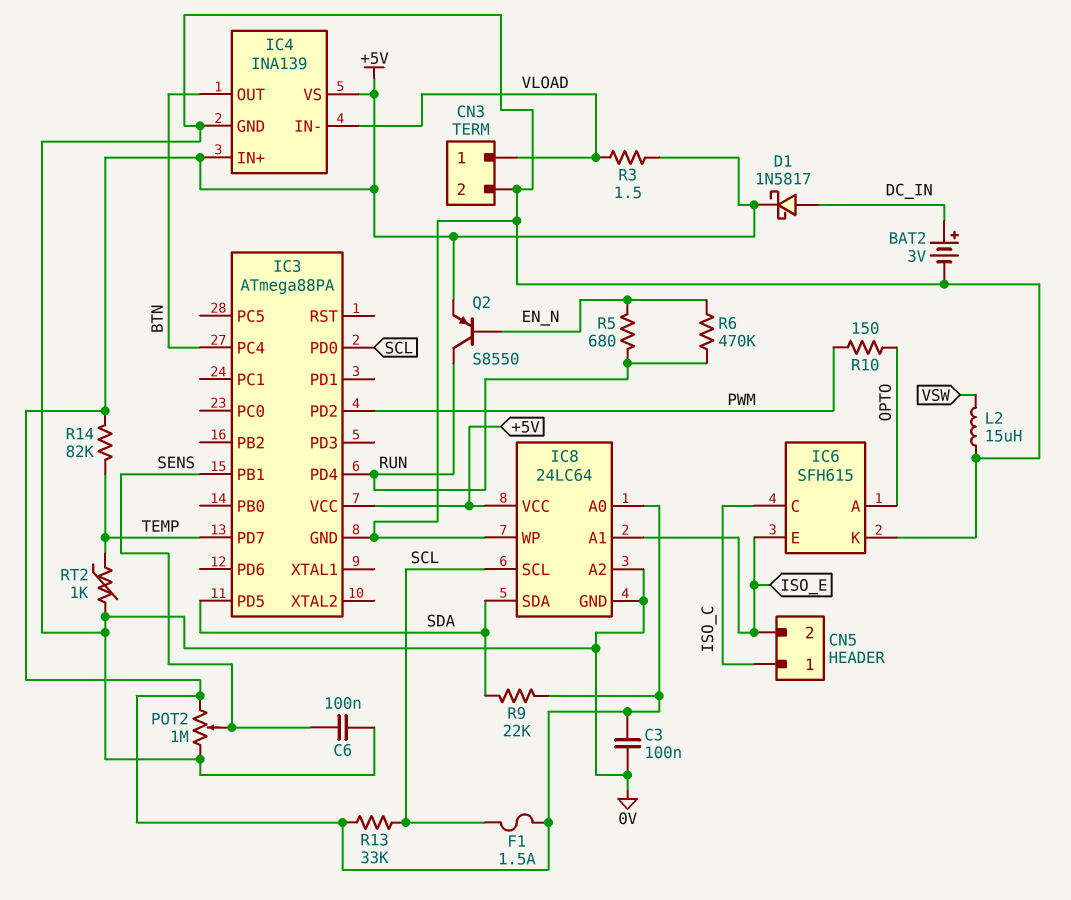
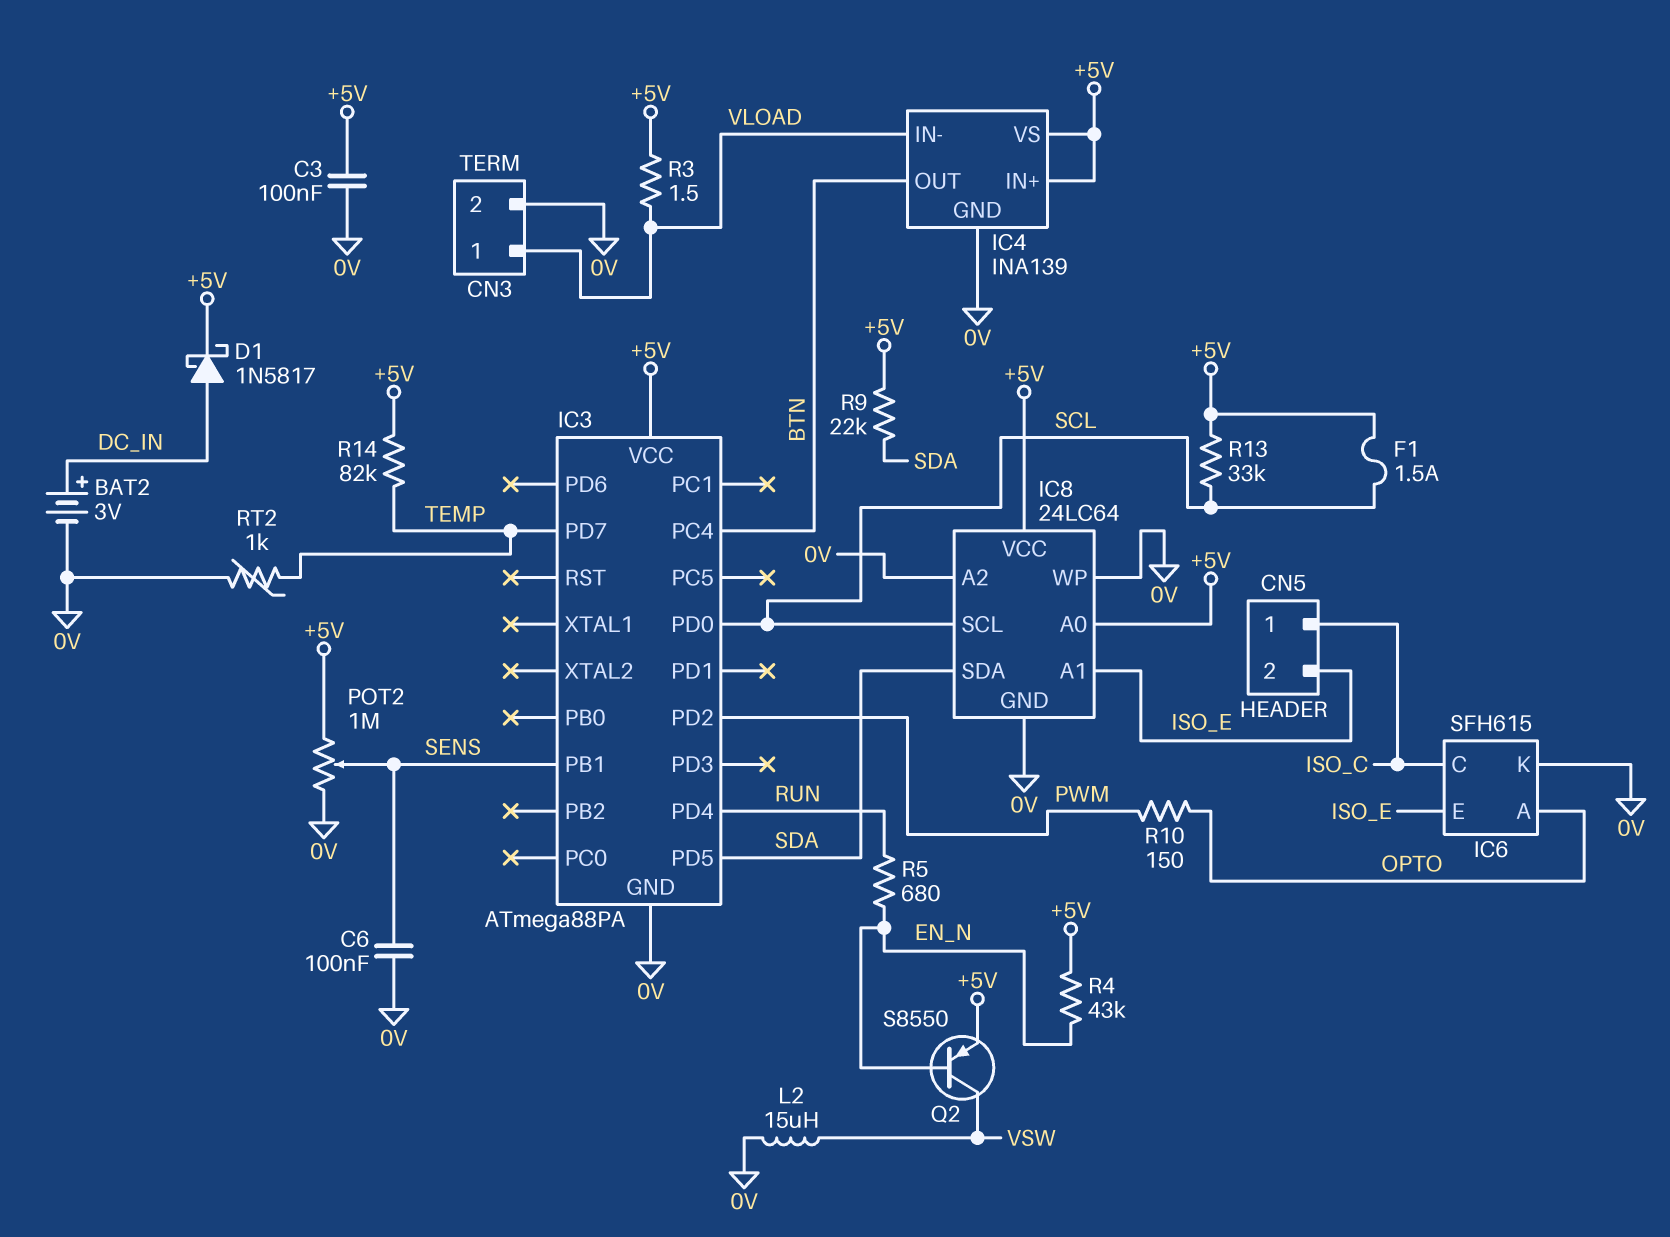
Q2: PNP S8550 (B EN_N, C RUN, E +5V) -> PNP S8550 (B EN_N, C VSW, E +5V)
R4: none -> 43k (+5V, EN_N)
R6: 470k (EN_N, RUN) -> none

